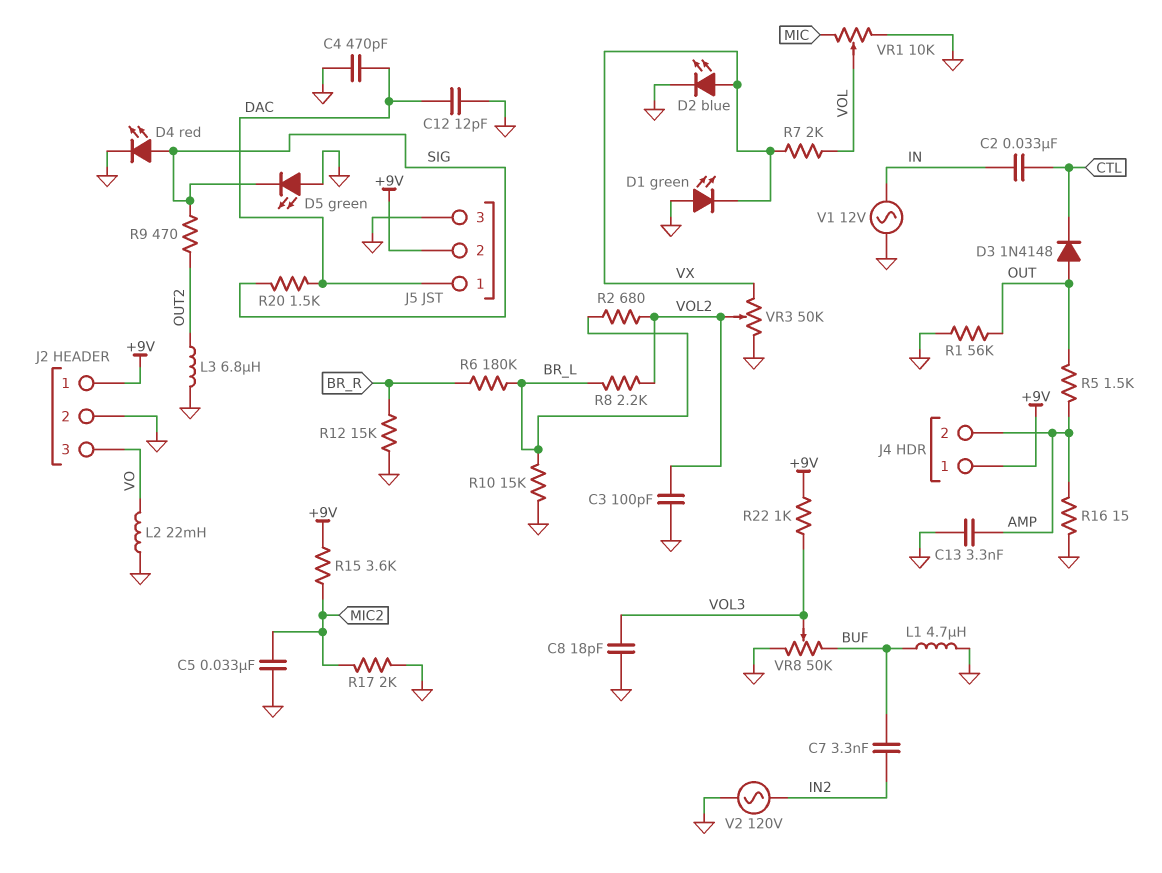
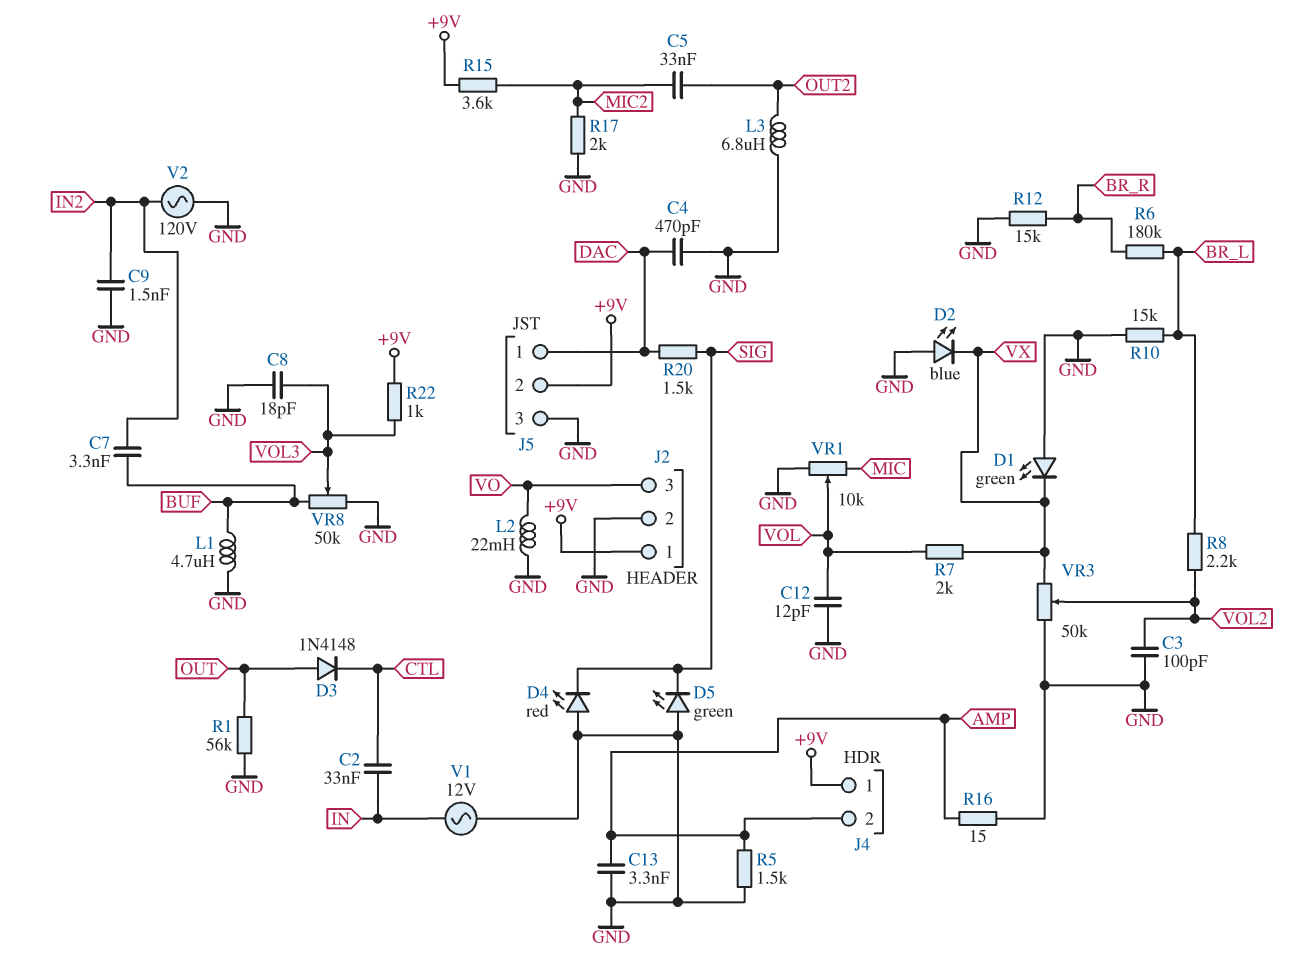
C5: 33nF (GND, MIC2) -> 33nF (MIC2, OUT2)
C9: none -> 1.5nF (GND, IN2)
C12: 12pF (DAC, GND) -> 12pF (GND, VOL)
D2: LED blue (A VX, K GND) -> LED blue (A GND, K VX)
D4: LED red (A SIG, K GND) -> LED red (A GND, K SIG)
R2: 680 (BR_L, VOL2) -> none
R5: 1.5k (AMP, OUT) -> 1.5k (AMP, GND)
R9: 470 (OUT2, SIG) -> none

